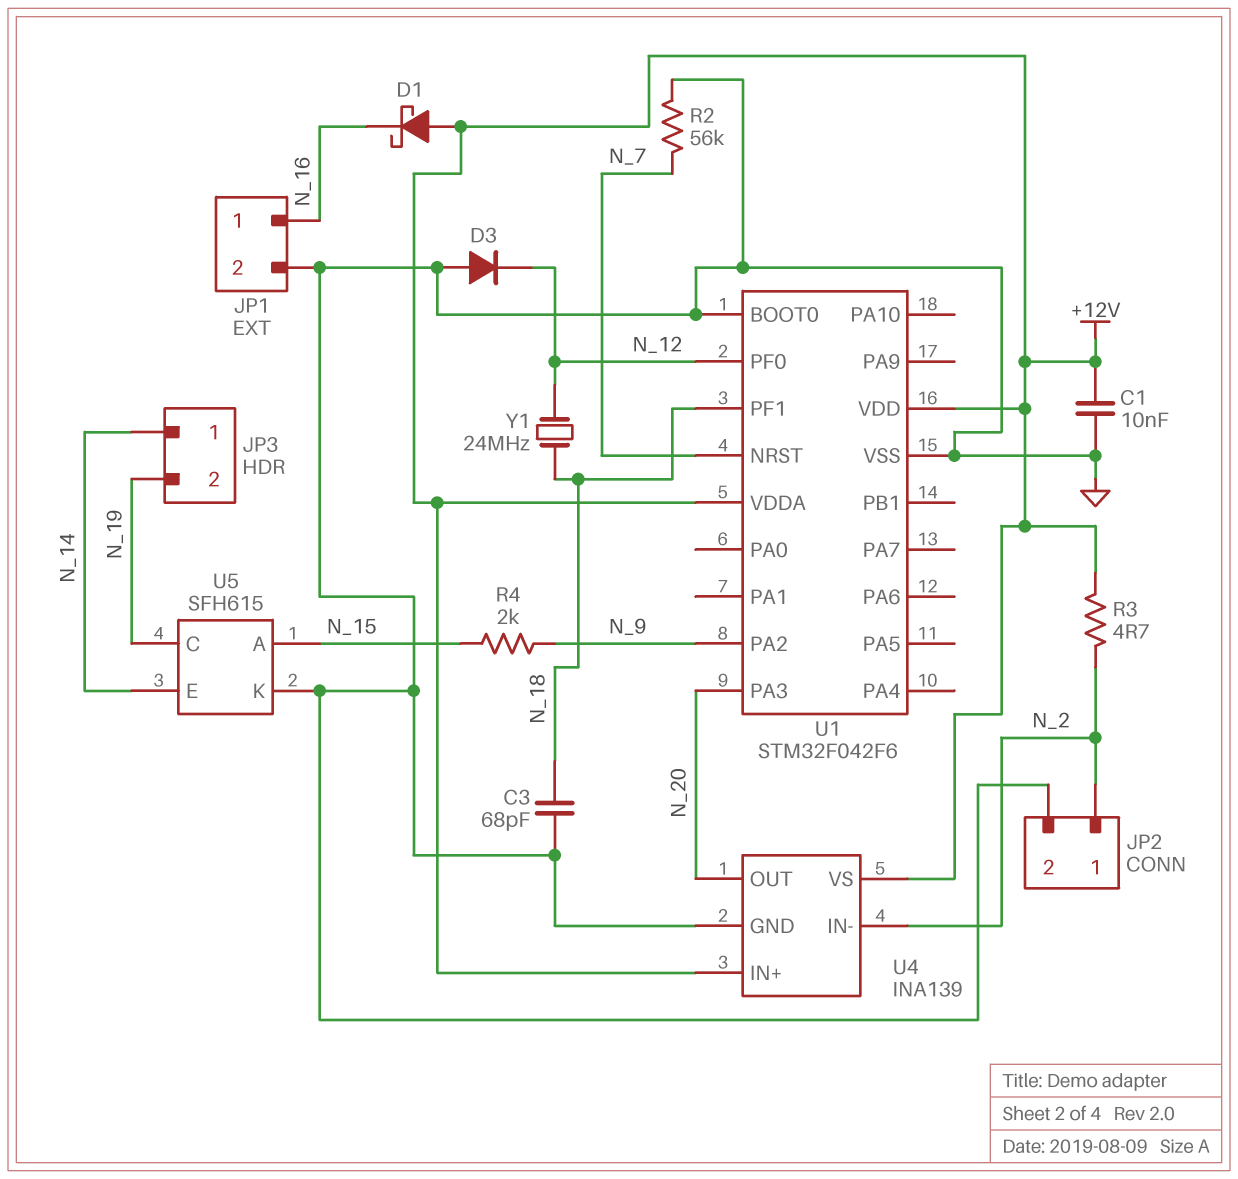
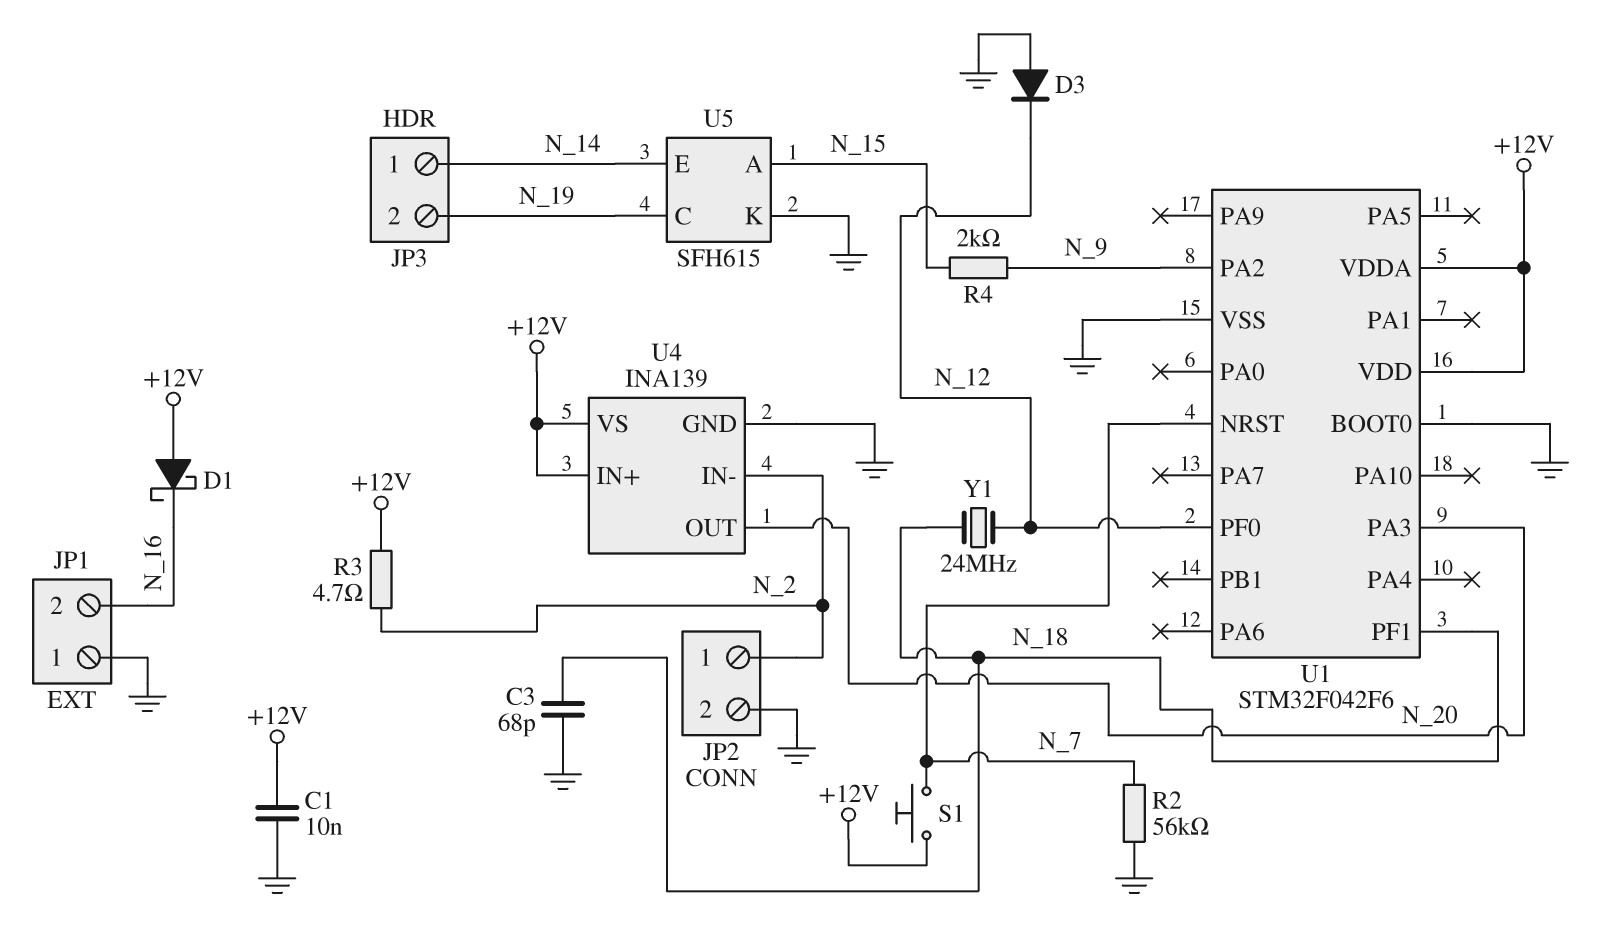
JP1 pin 1: N_16 -> GND
JP1 pin 2: GND -> N_16
S1: none -> button (+12V, N_7)

